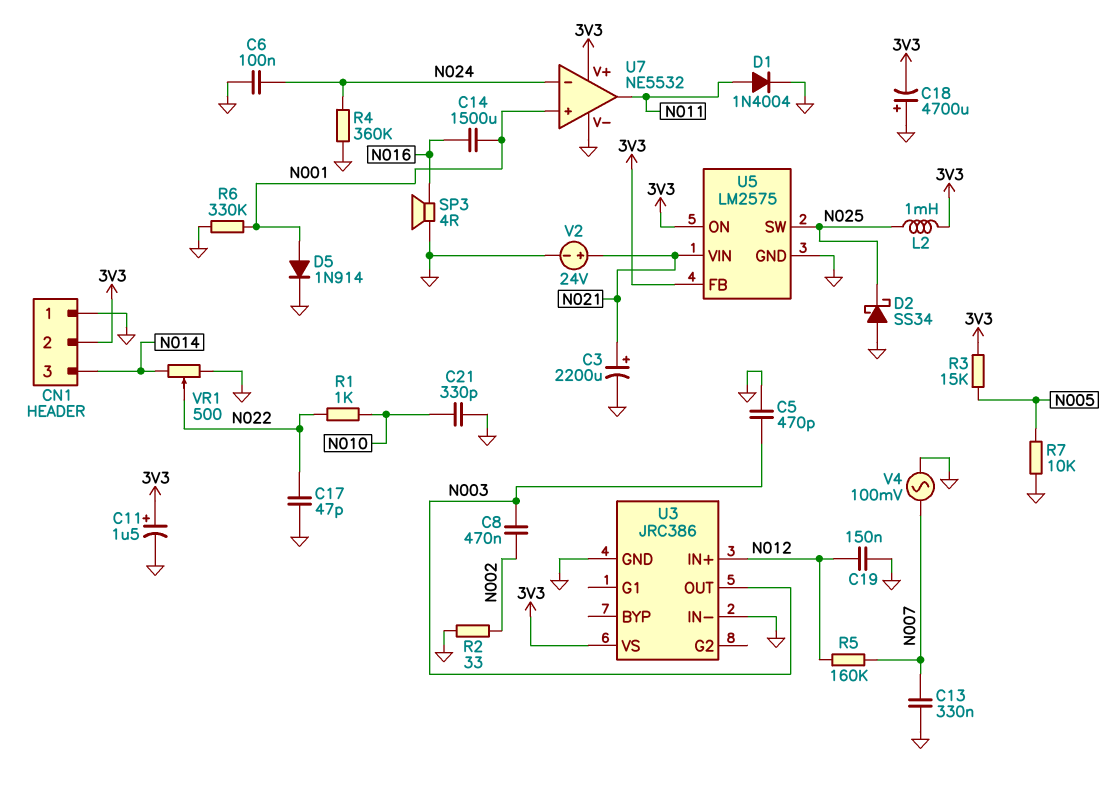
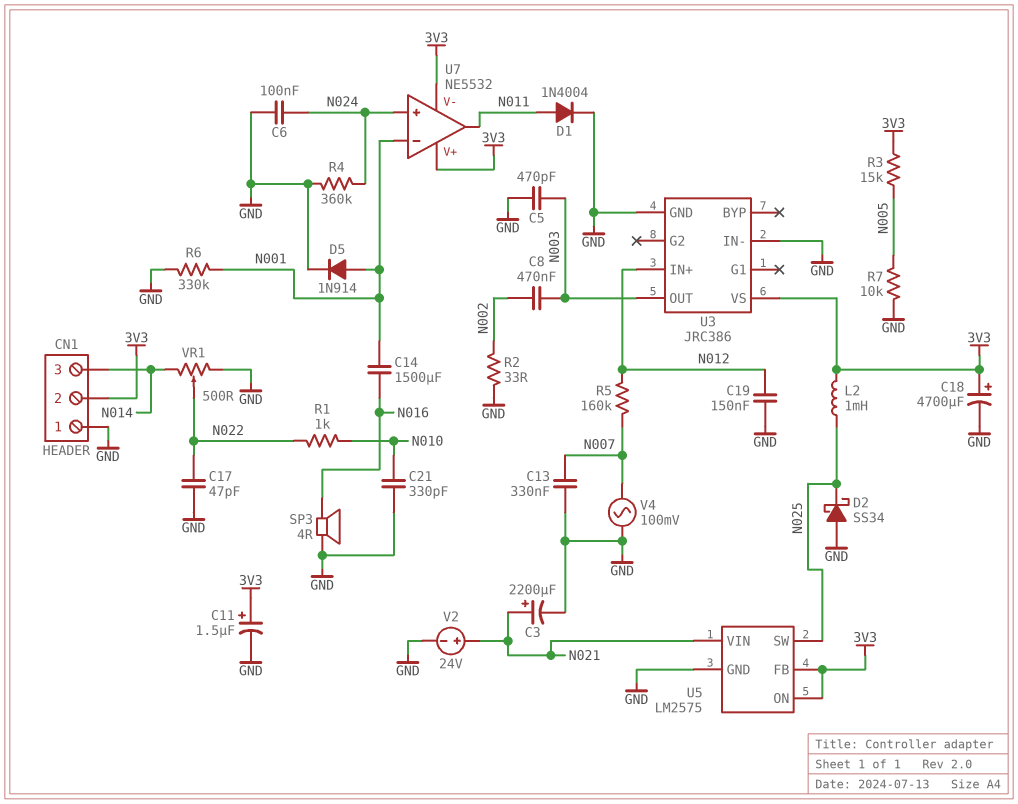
C18: 4700uF (plus GND, minus 3V3) -> 4700uF (plus 3V3, minus GND)
U7 pin V-: GND -> 3V3
U7 pin in+: N001 -> N024
U7 pin in-: N024 -> N001

